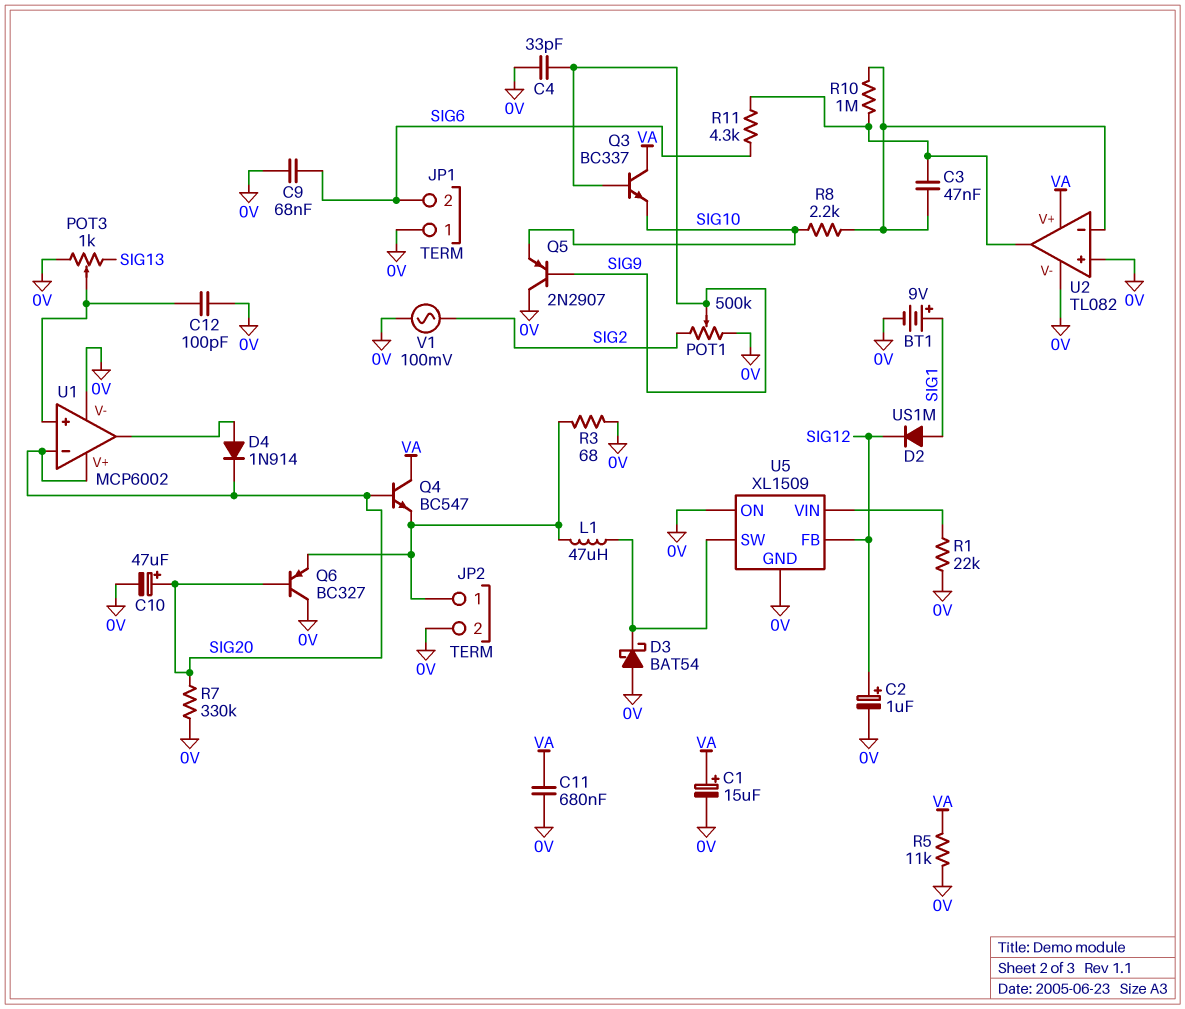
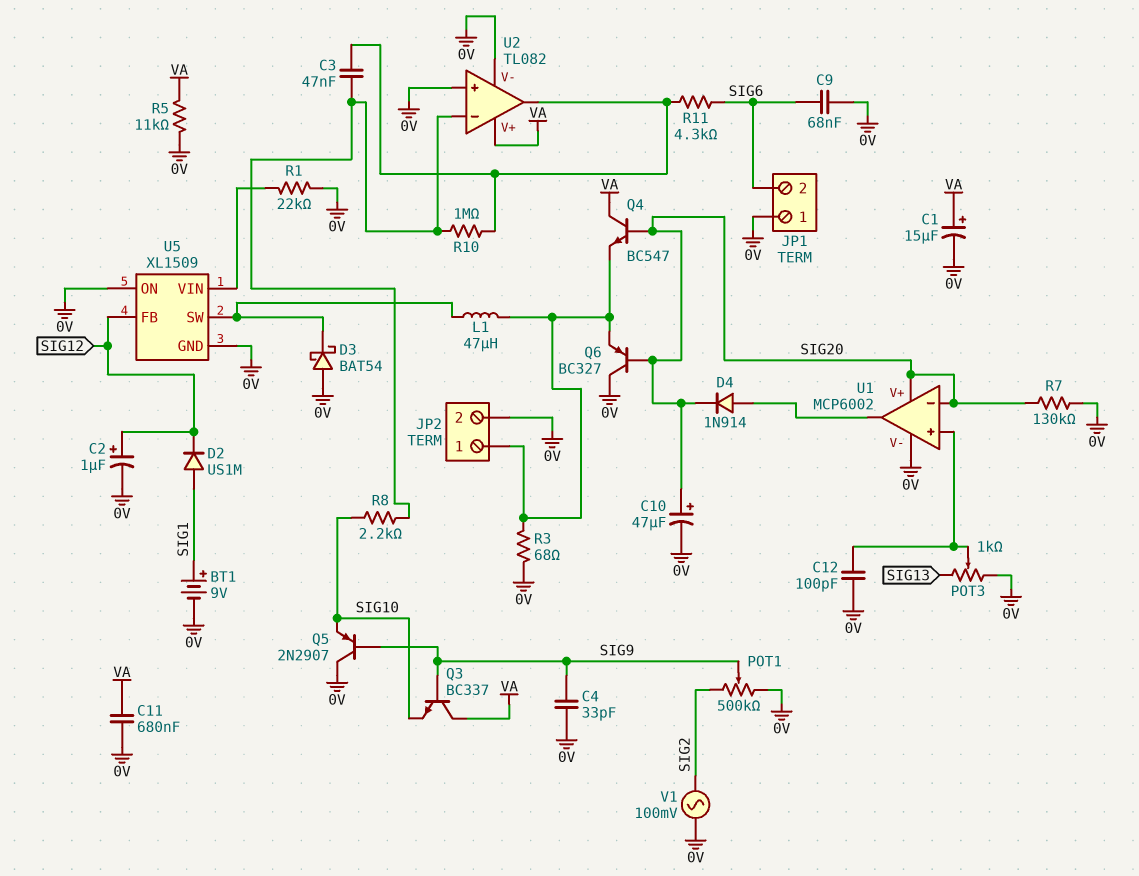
R7: 330k (0V, SIG20) -> 130k (0V, SIG20)

